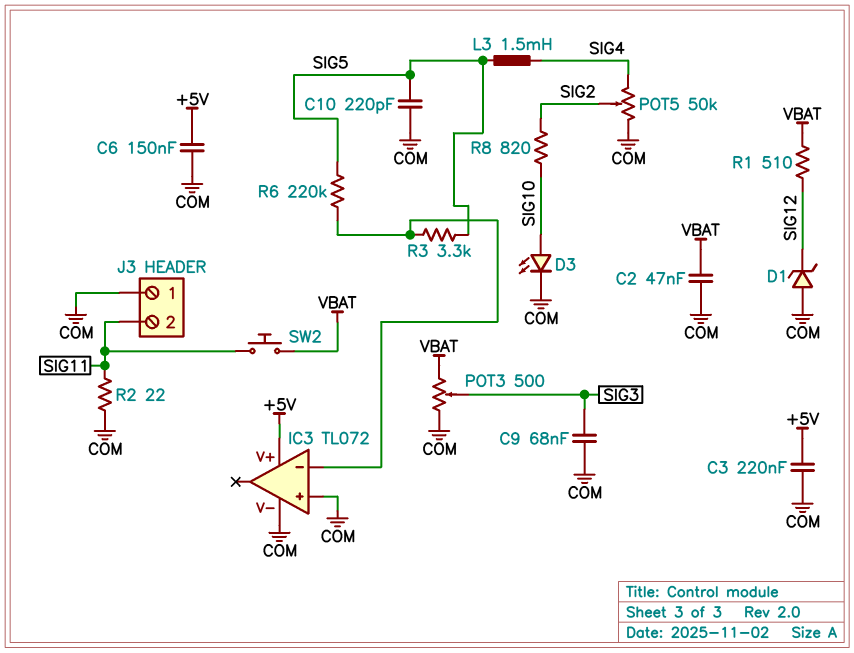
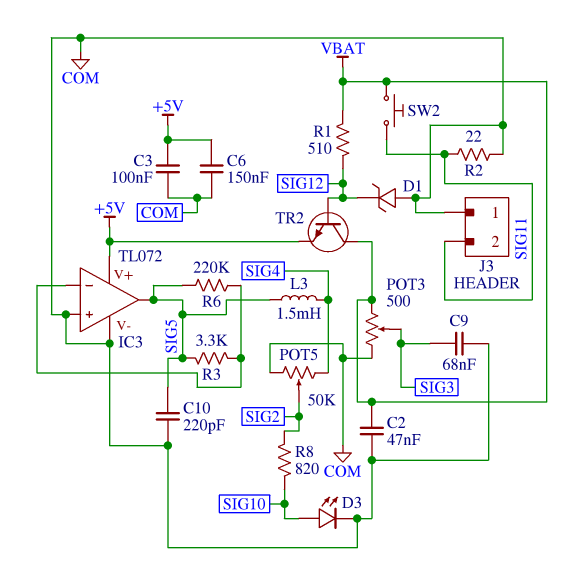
C3: 220nF (+5V, COM) -> 100nF (+5V, COM)
IC3 pin out: none -> SIG5
TR2: none -> NPN (B SIG12, C VBAT, E +5V)

